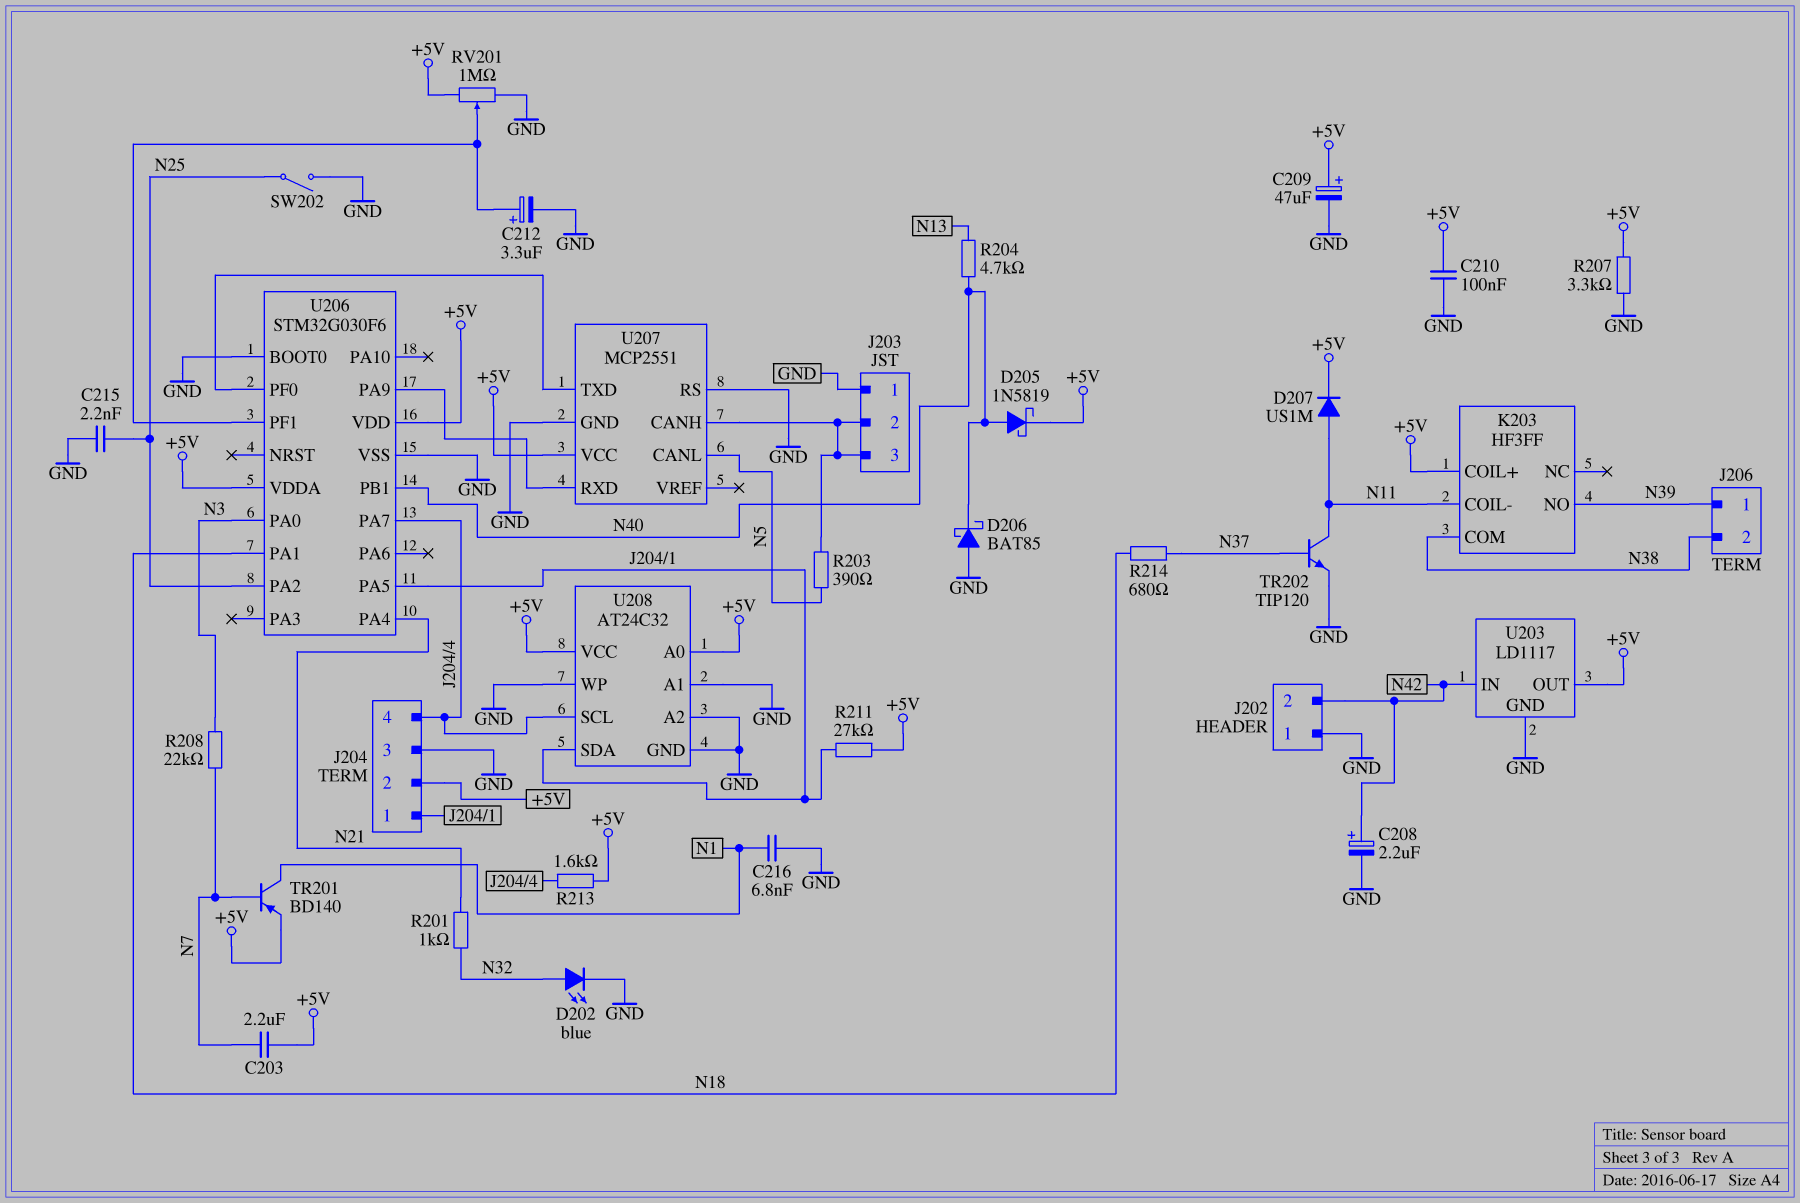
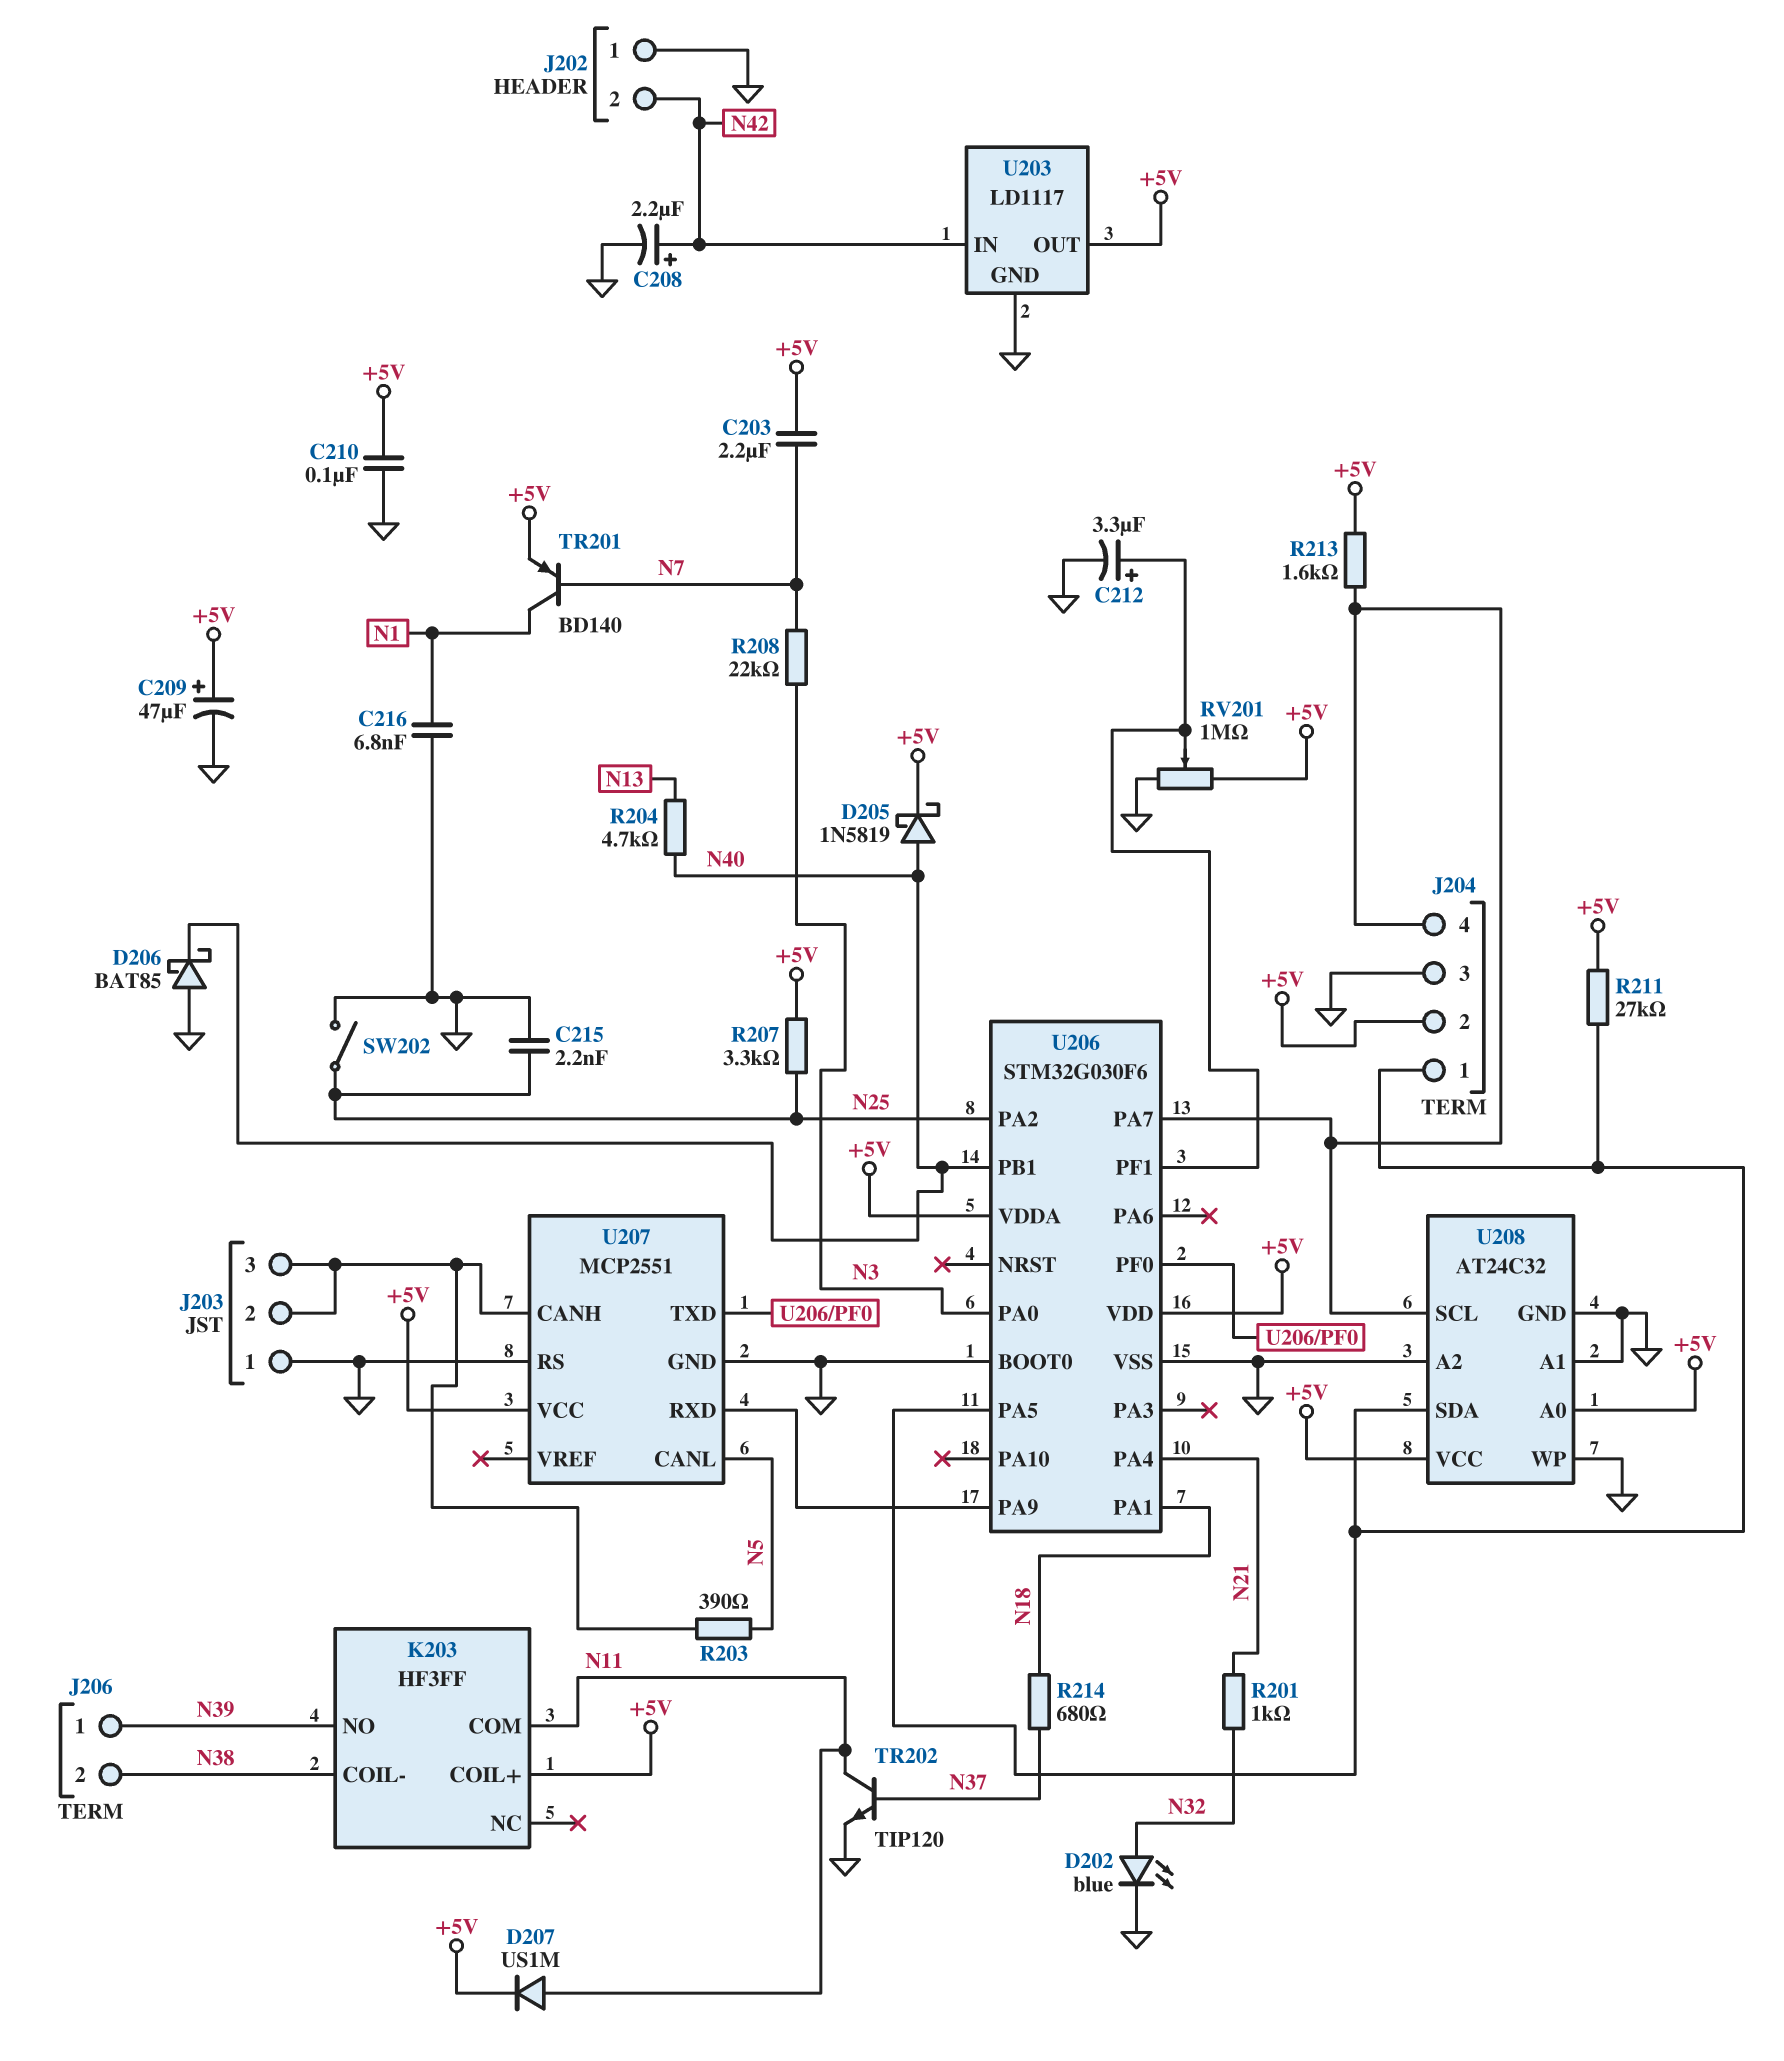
K203 pin COIL-: N11 -> N38
K203 pin COM: N38 -> N11
R207: 3.3k (+5V, GND) -> 3.3k (+5V, N25)

